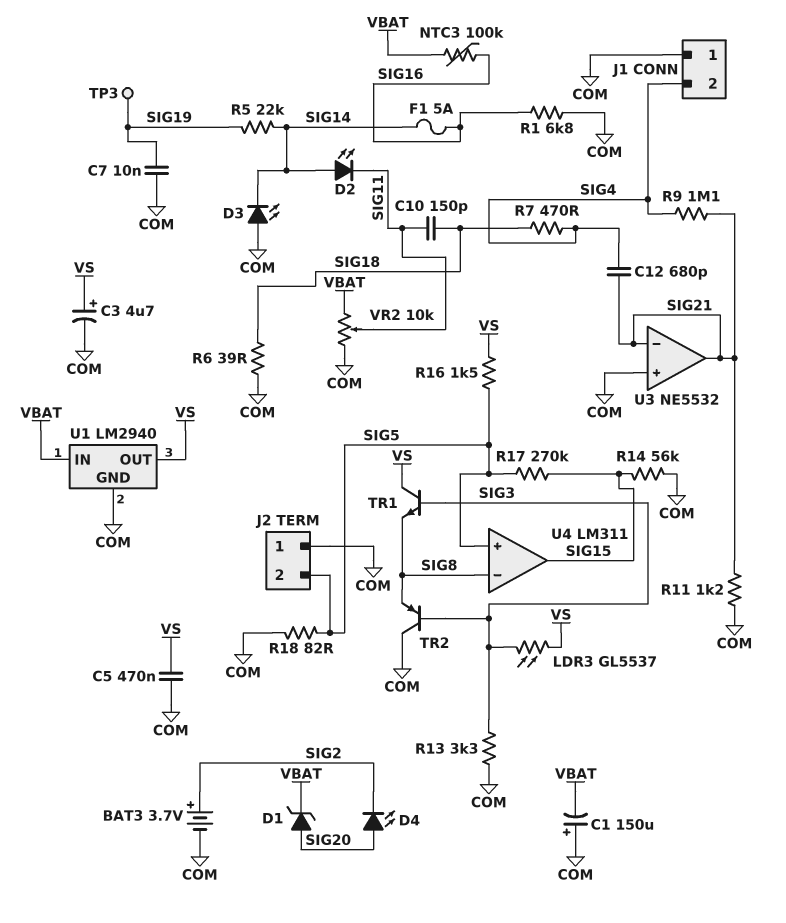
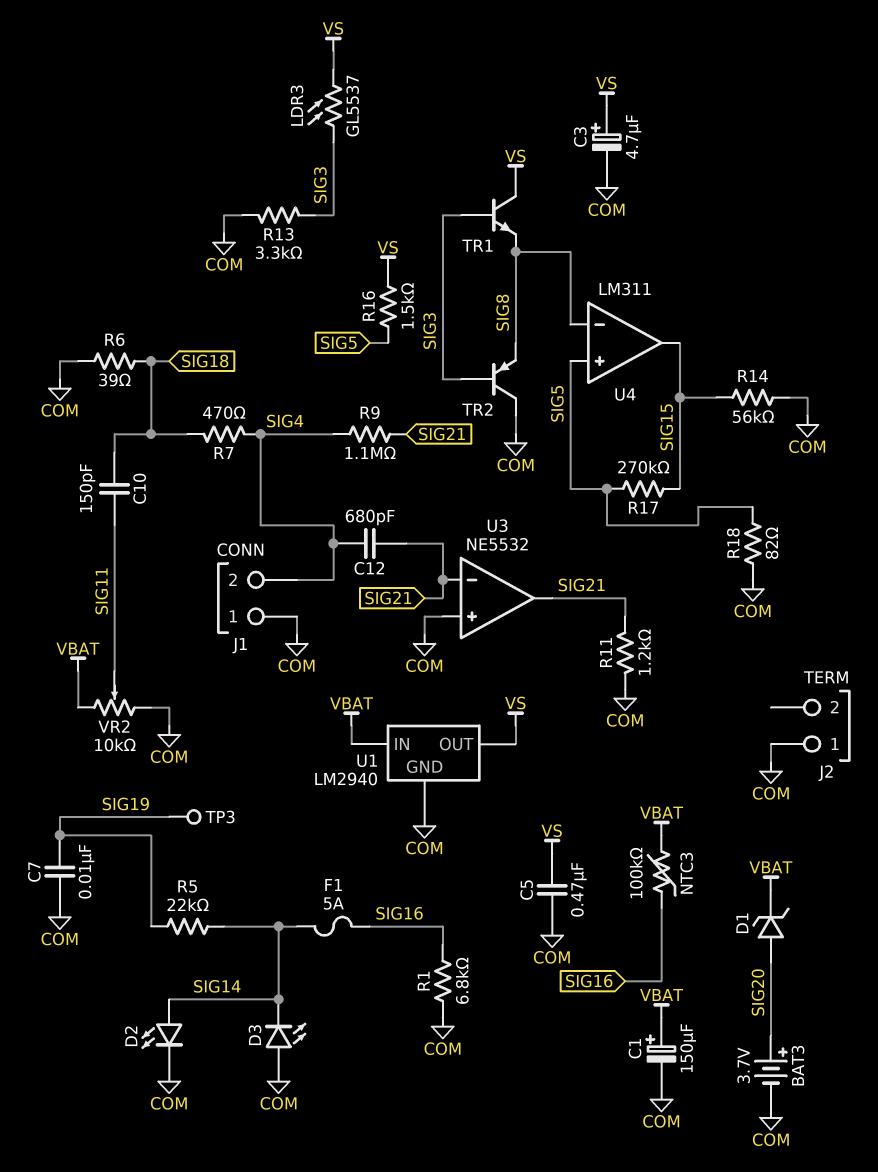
BAT3: 3.7V (plus SIG2, minus COM) -> 3.7V (plus SIG20, minus COM)
C1: 150uF (plus COM, minus VBAT) -> 150uF (plus VBAT, minus COM)
D2: LED (A SIG14, K SIG11) -> LED (A SIG14, K COM)
D4: LED (A SIG20, K SIG2) -> none
J2 pin 2: SIG5 -> none

